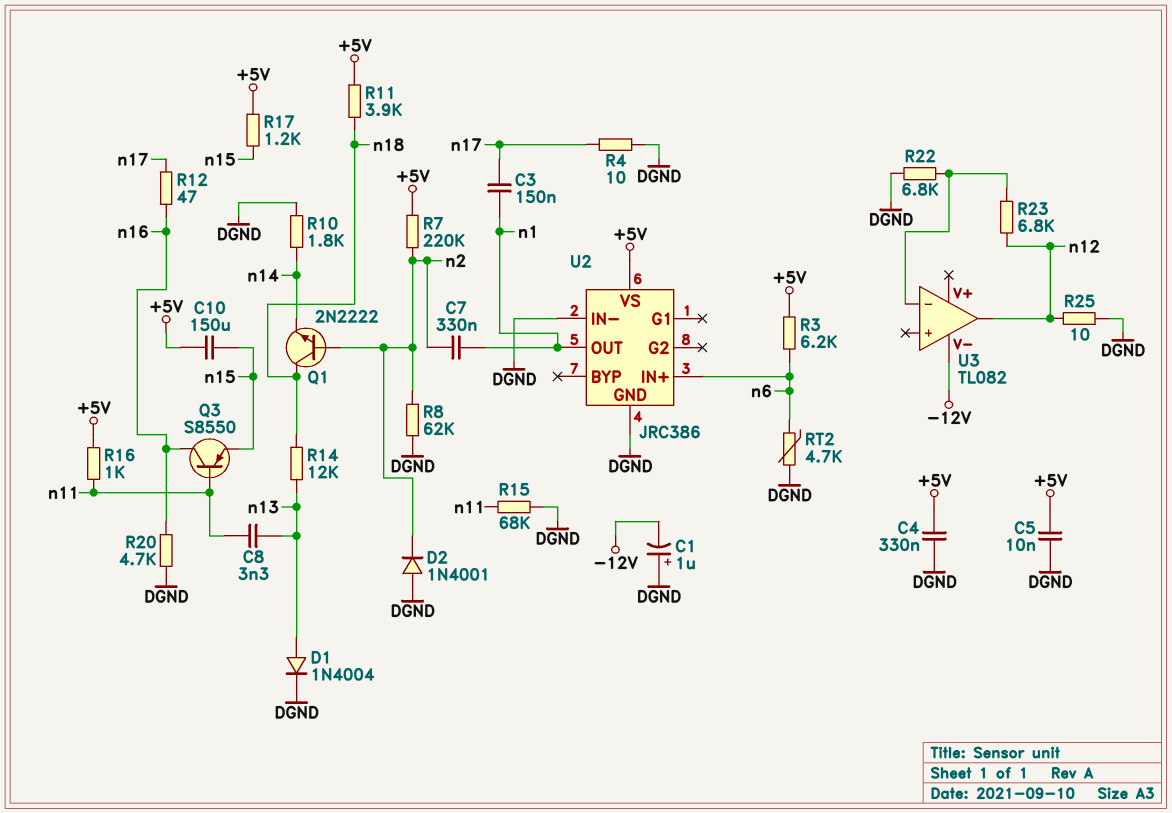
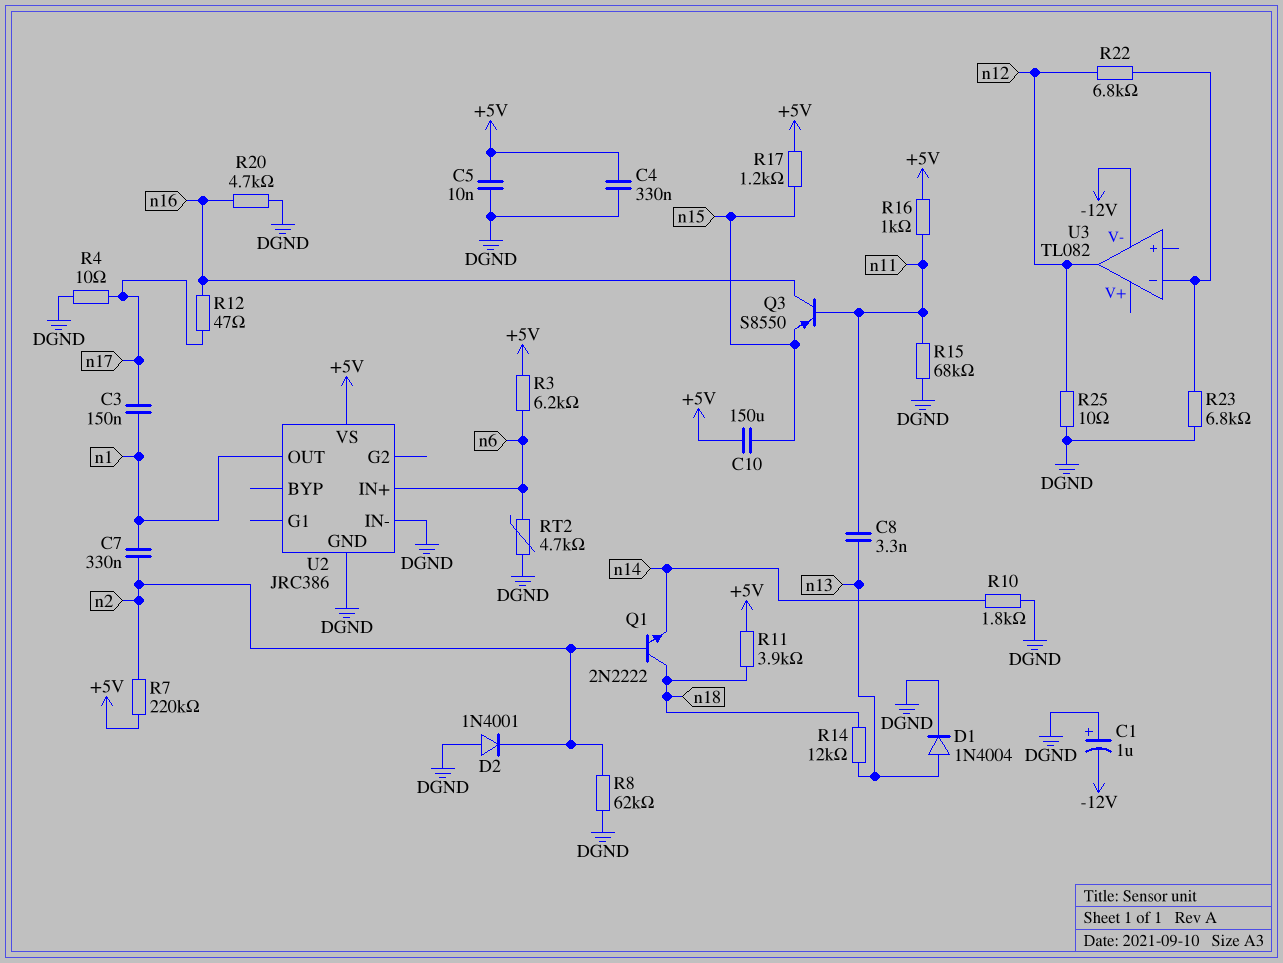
R22: 6.8k (DGND, U3/in-) -> 6.8k (U3/in-, n12)
R23: 6.8k (U3/in-, n12) -> 6.8k (DGND, U3/in-)

